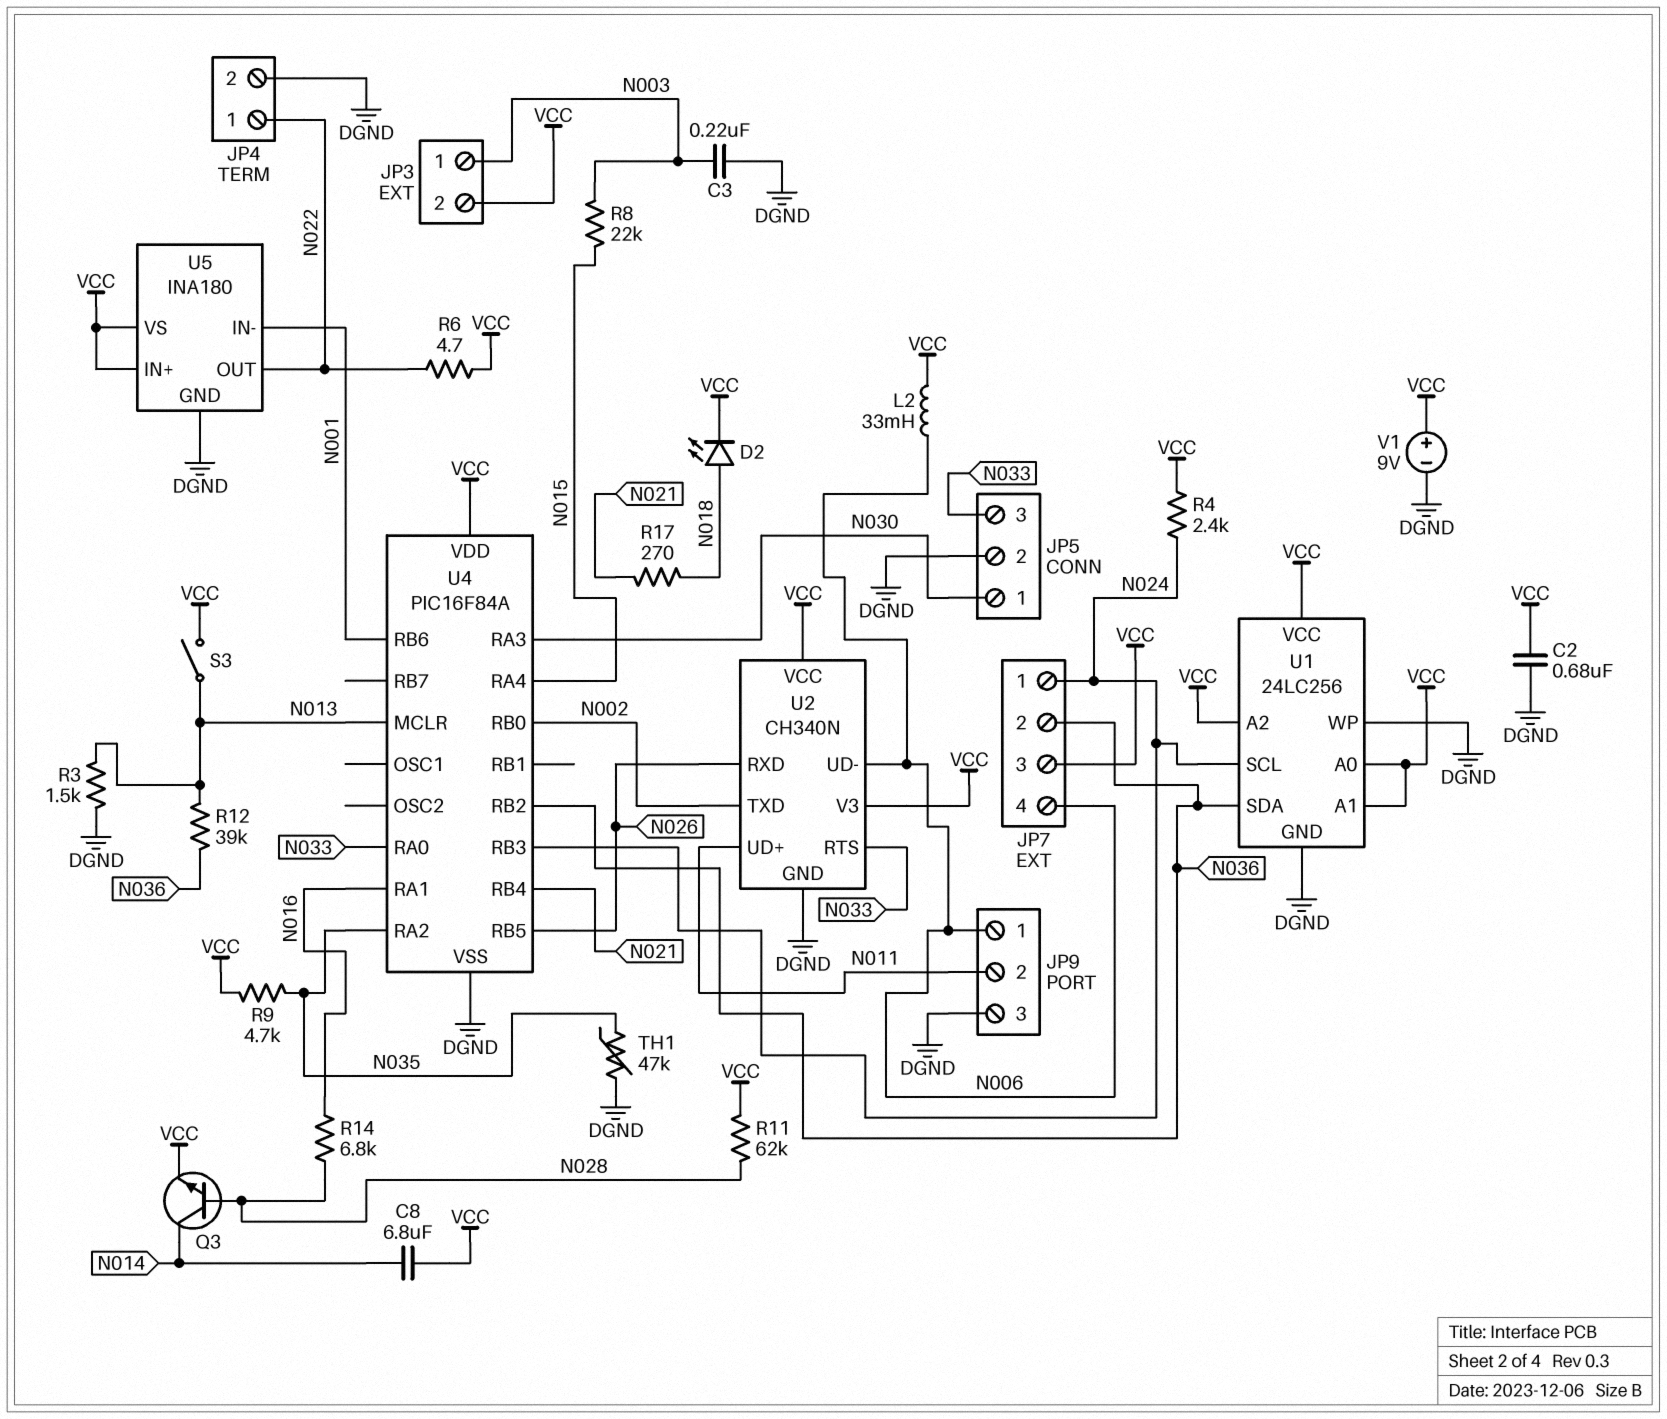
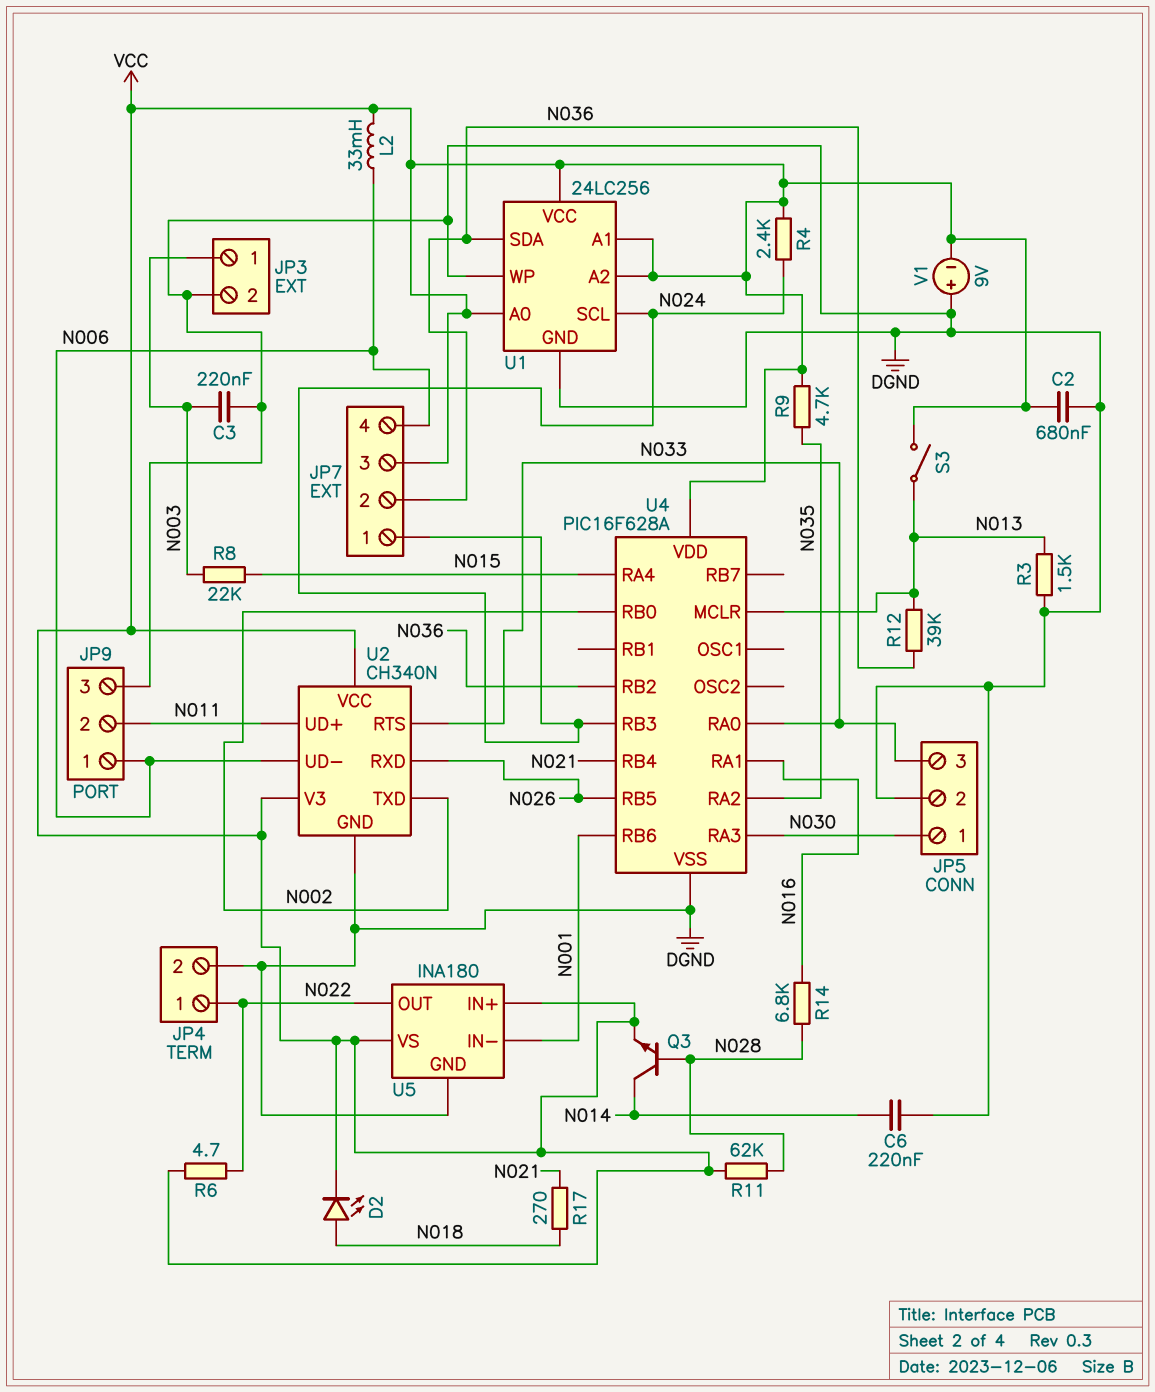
C6: none -> 220nF (DGND, N014)
C8: 6.8uF (N014, VCC) -> none
JP3 pin 2: VCC -> DGND
TH1: 47k (DGND, N035) -> none
U4: PIC16F84A -> PIC16F628A
V1: 9V (plus VCC, minus DGND) -> 9V (plus DGND, minus VCC)

